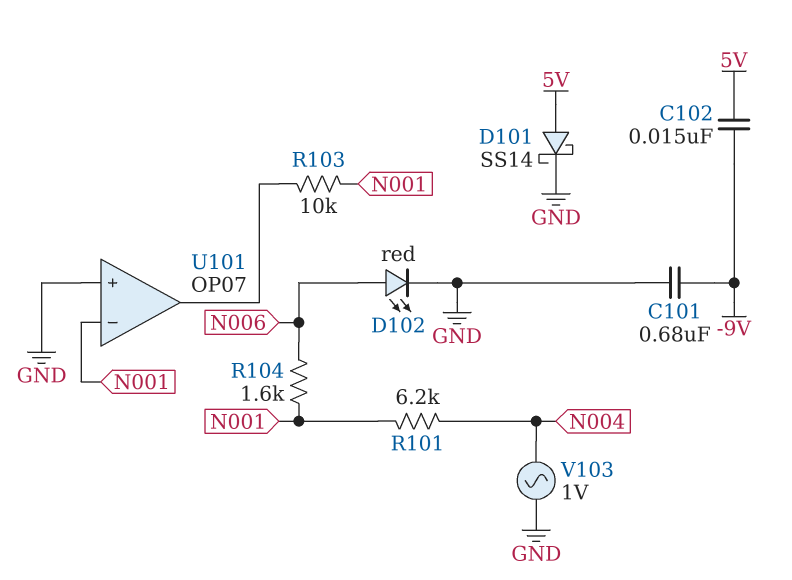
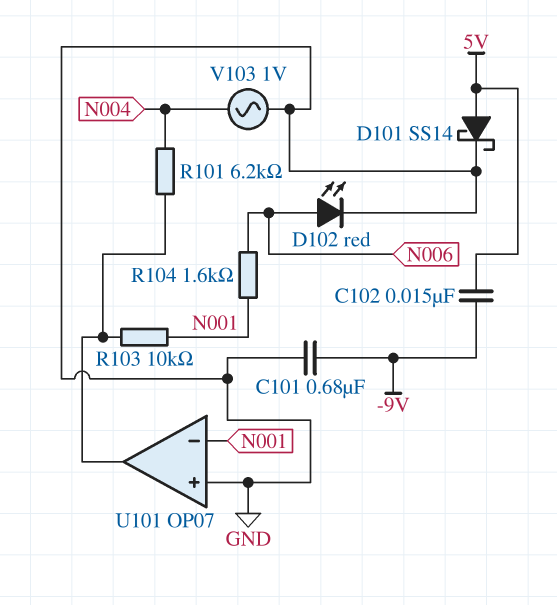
R101: 6.2k (N001, N004) -> 6.2k (N004, U101/out)

